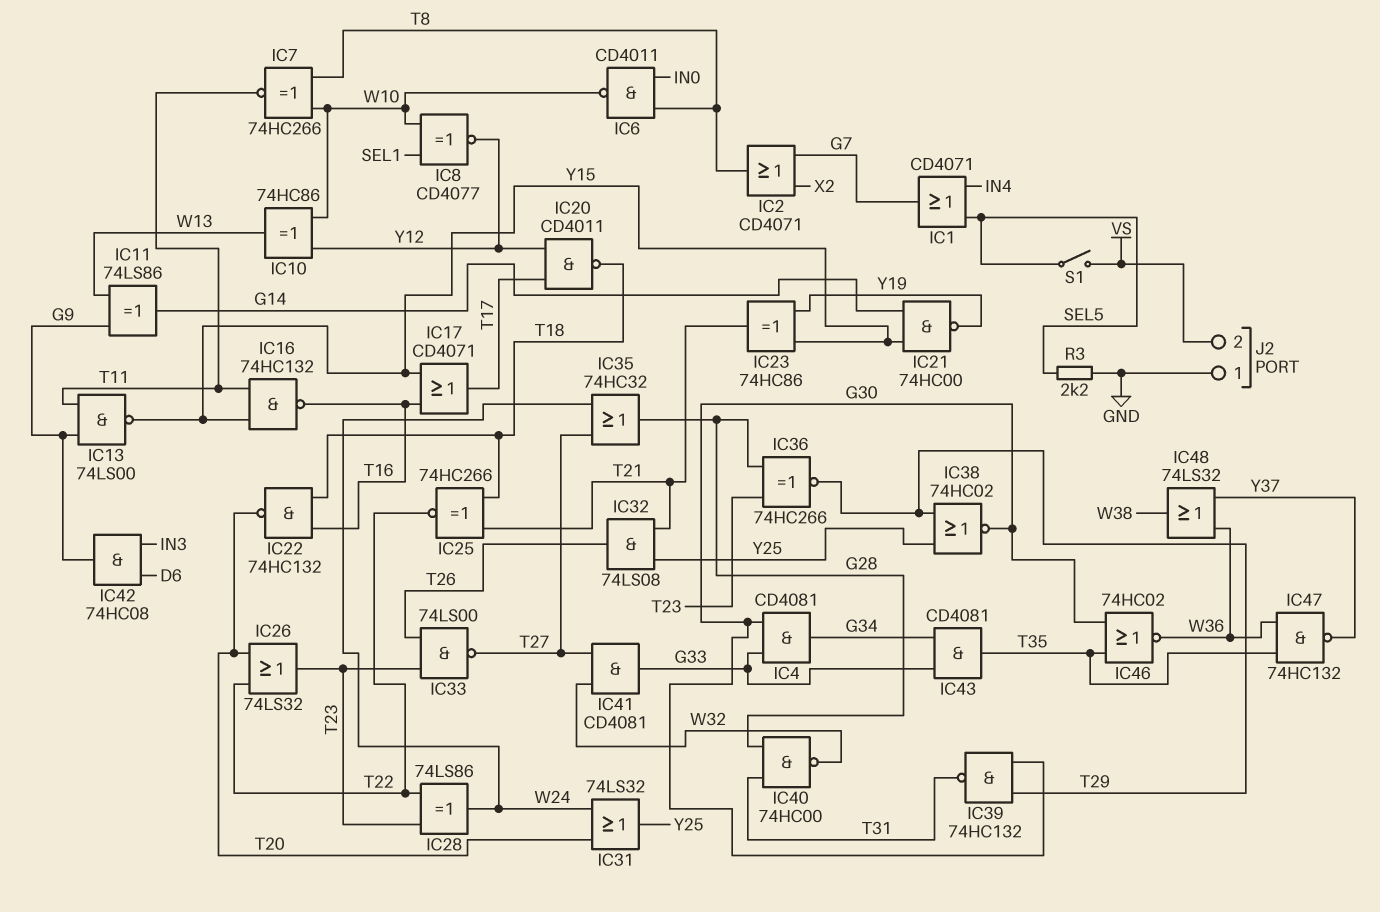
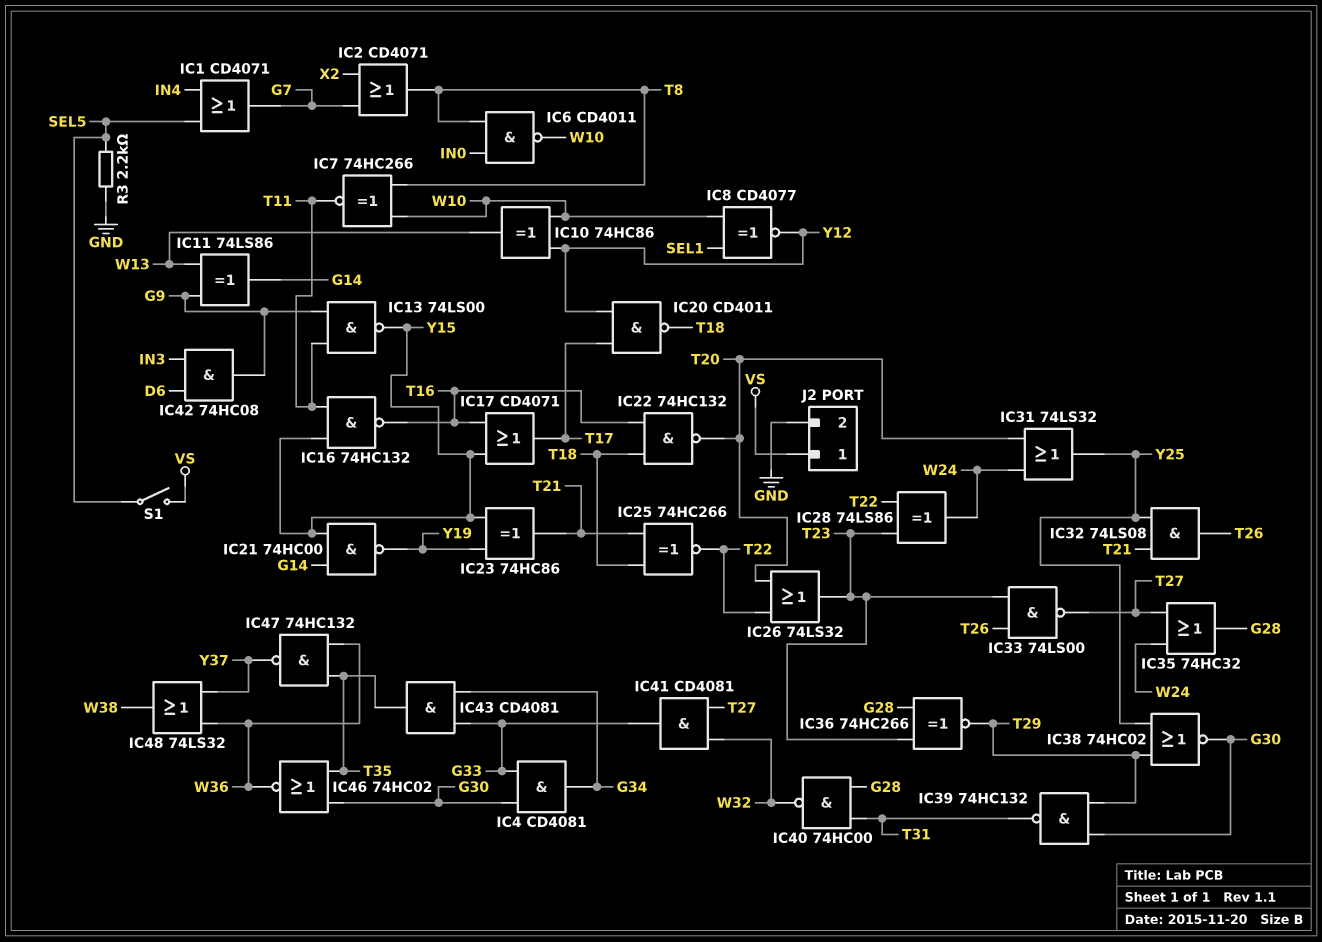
J2 pin 1: GND -> VS
J2 pin 2: VS -> GND

